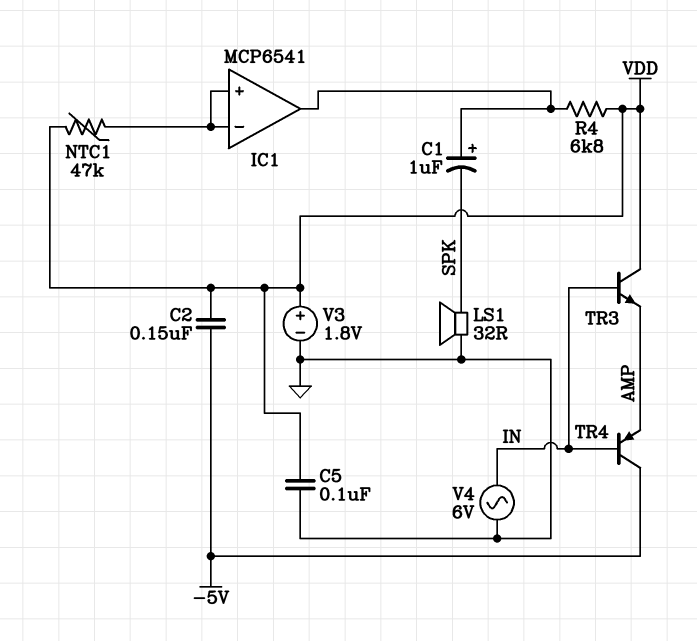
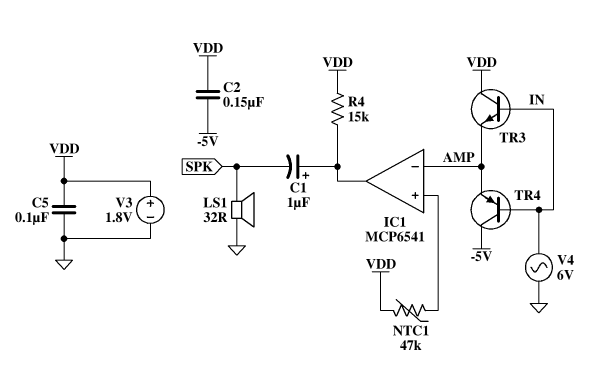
IC1 pin in-: IC1/in+ -> AMP
R4: 6.8k (IC1/out, VDD) -> 15k (IC1/out, VDD)

